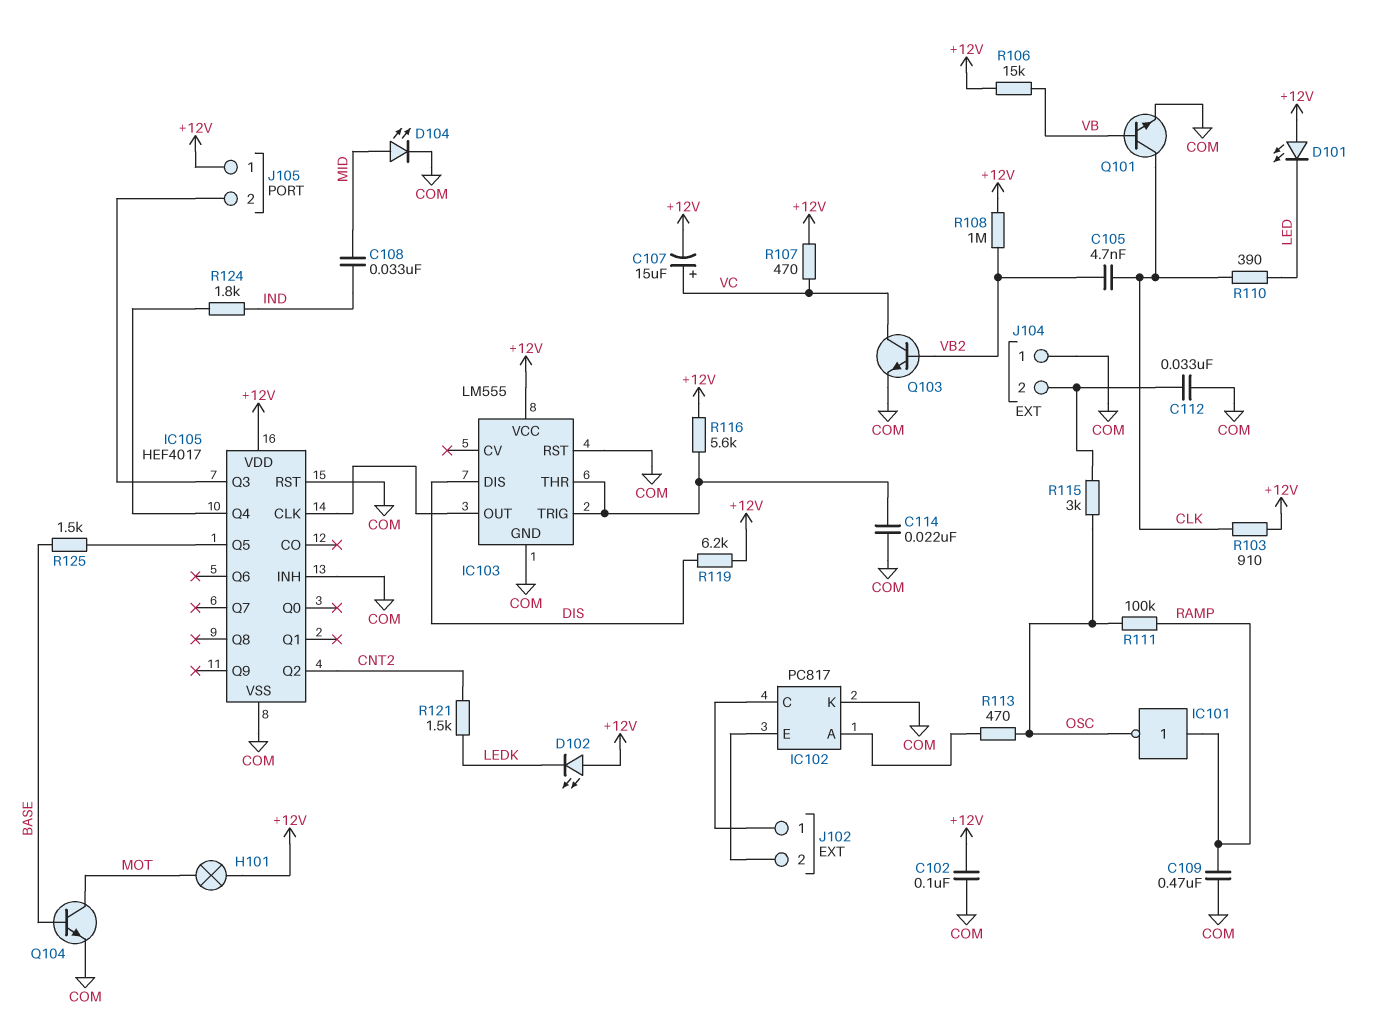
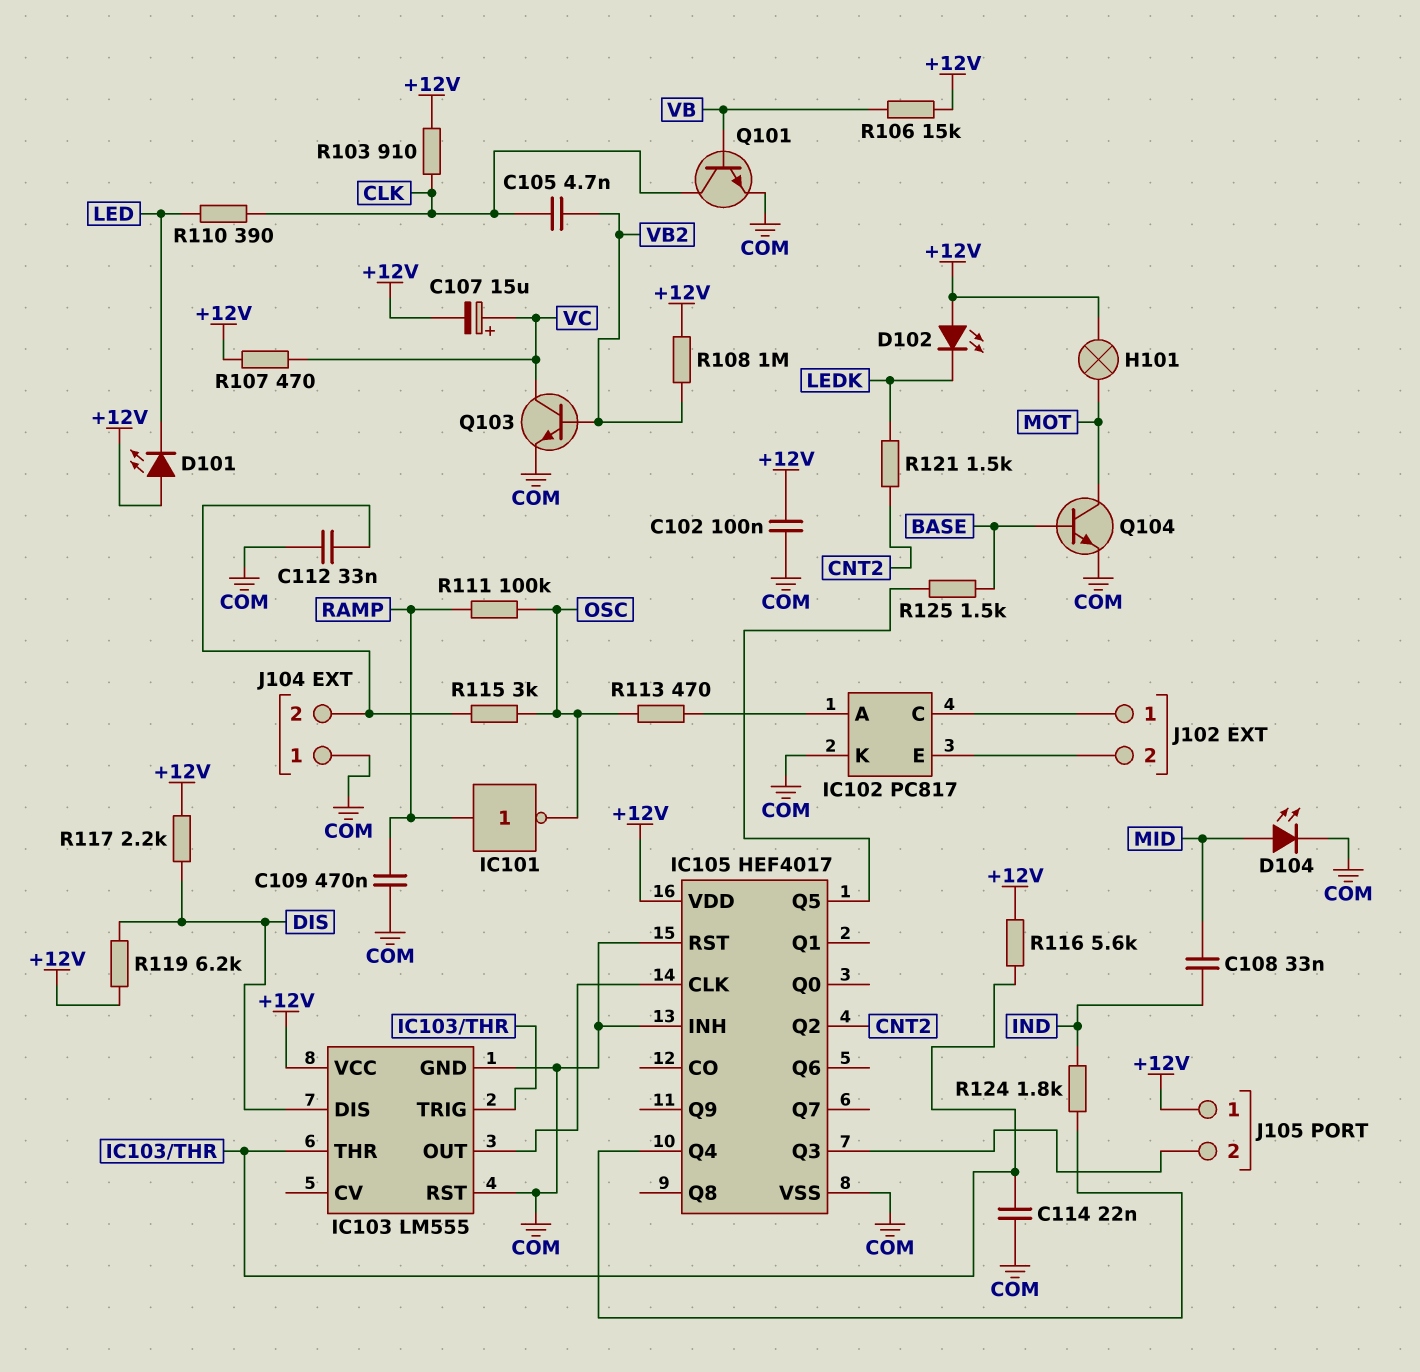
R117: none -> 2.2k (+12V, DIS)

